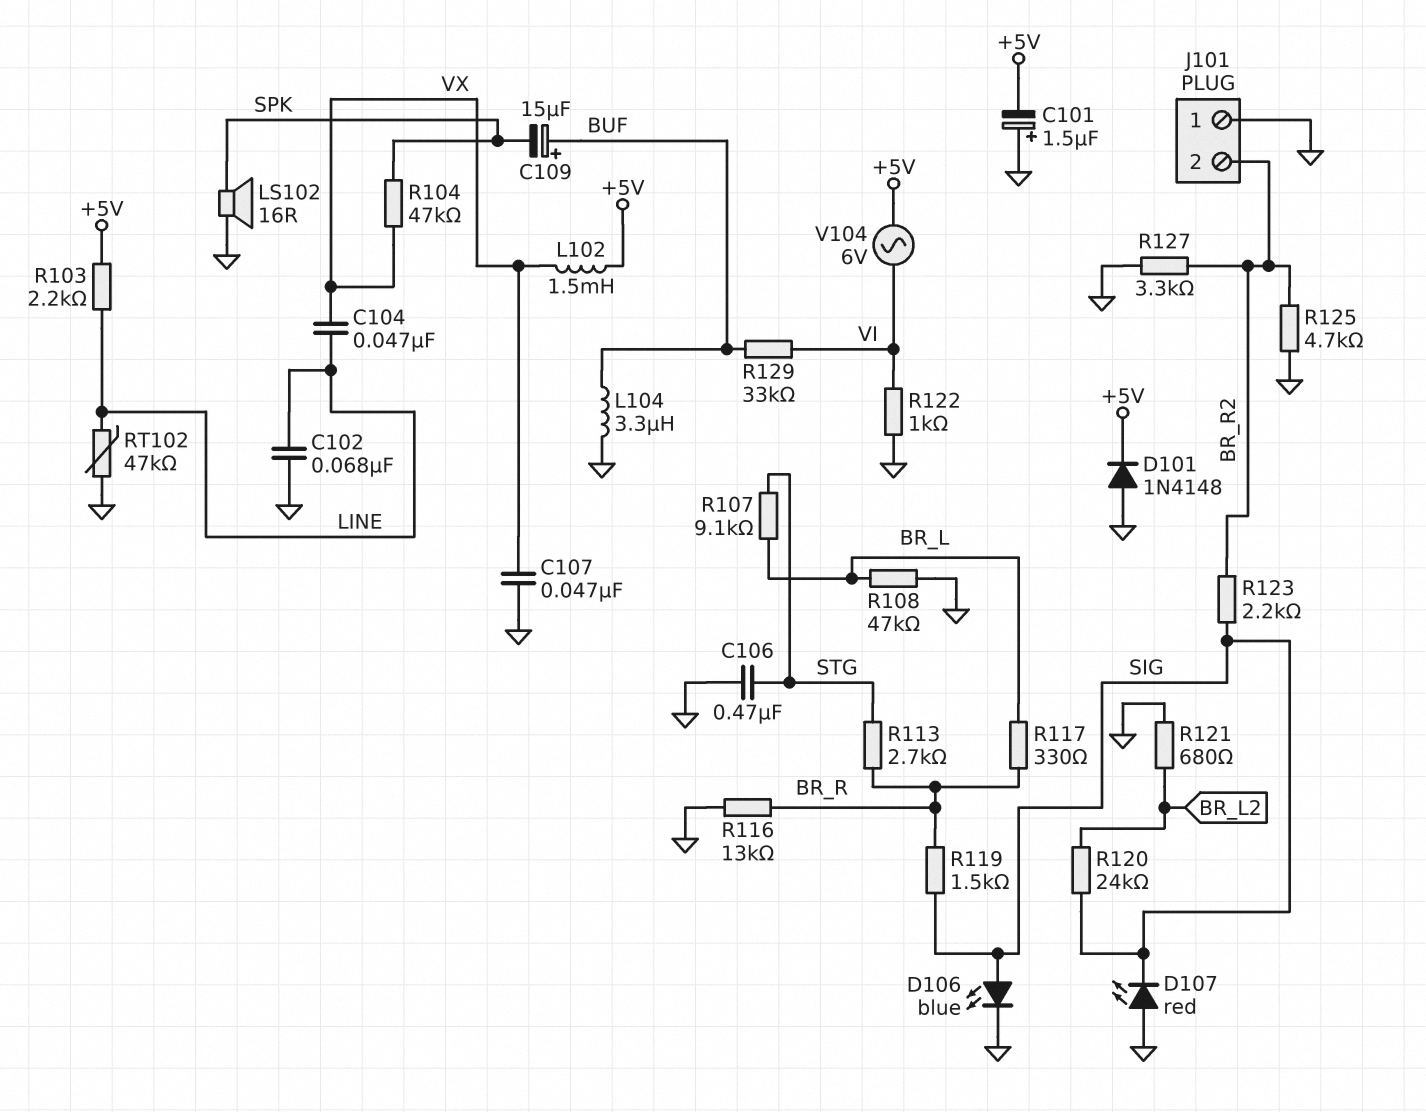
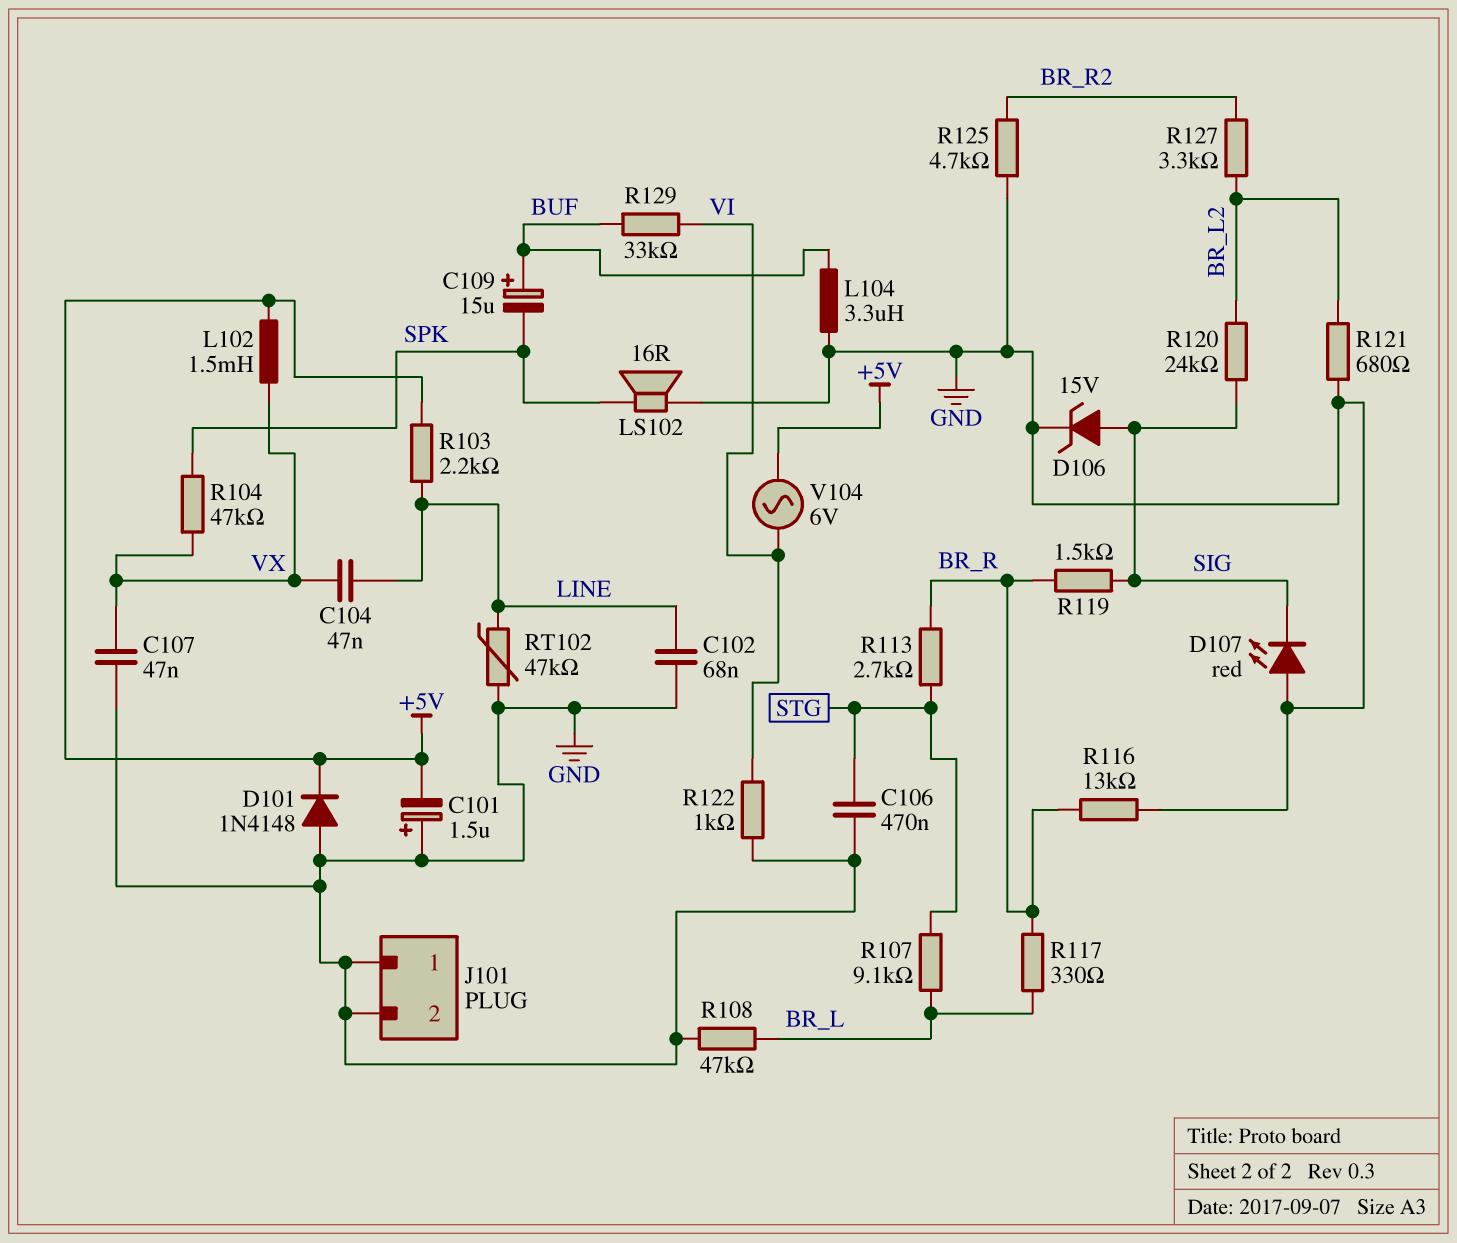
D106: LED blue (A SIG, K GND) -> zener 15V (A SIG, K GND)
J101 pin 2: BR_R2 -> GND
R123: 2.2k (BR_R2, SIG) -> none
R127: 3.3k (BR_R2, GND) -> 3.3k (BR_L2, BR_R2)

